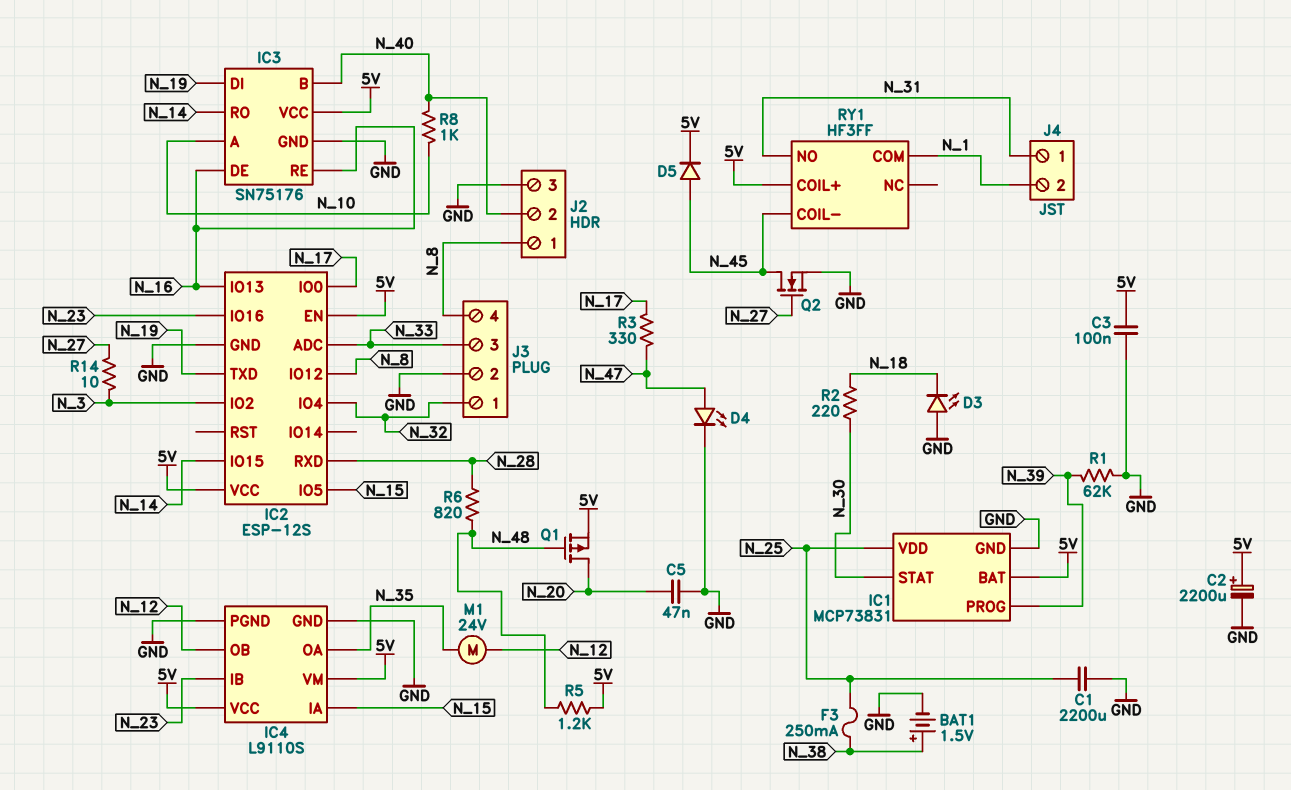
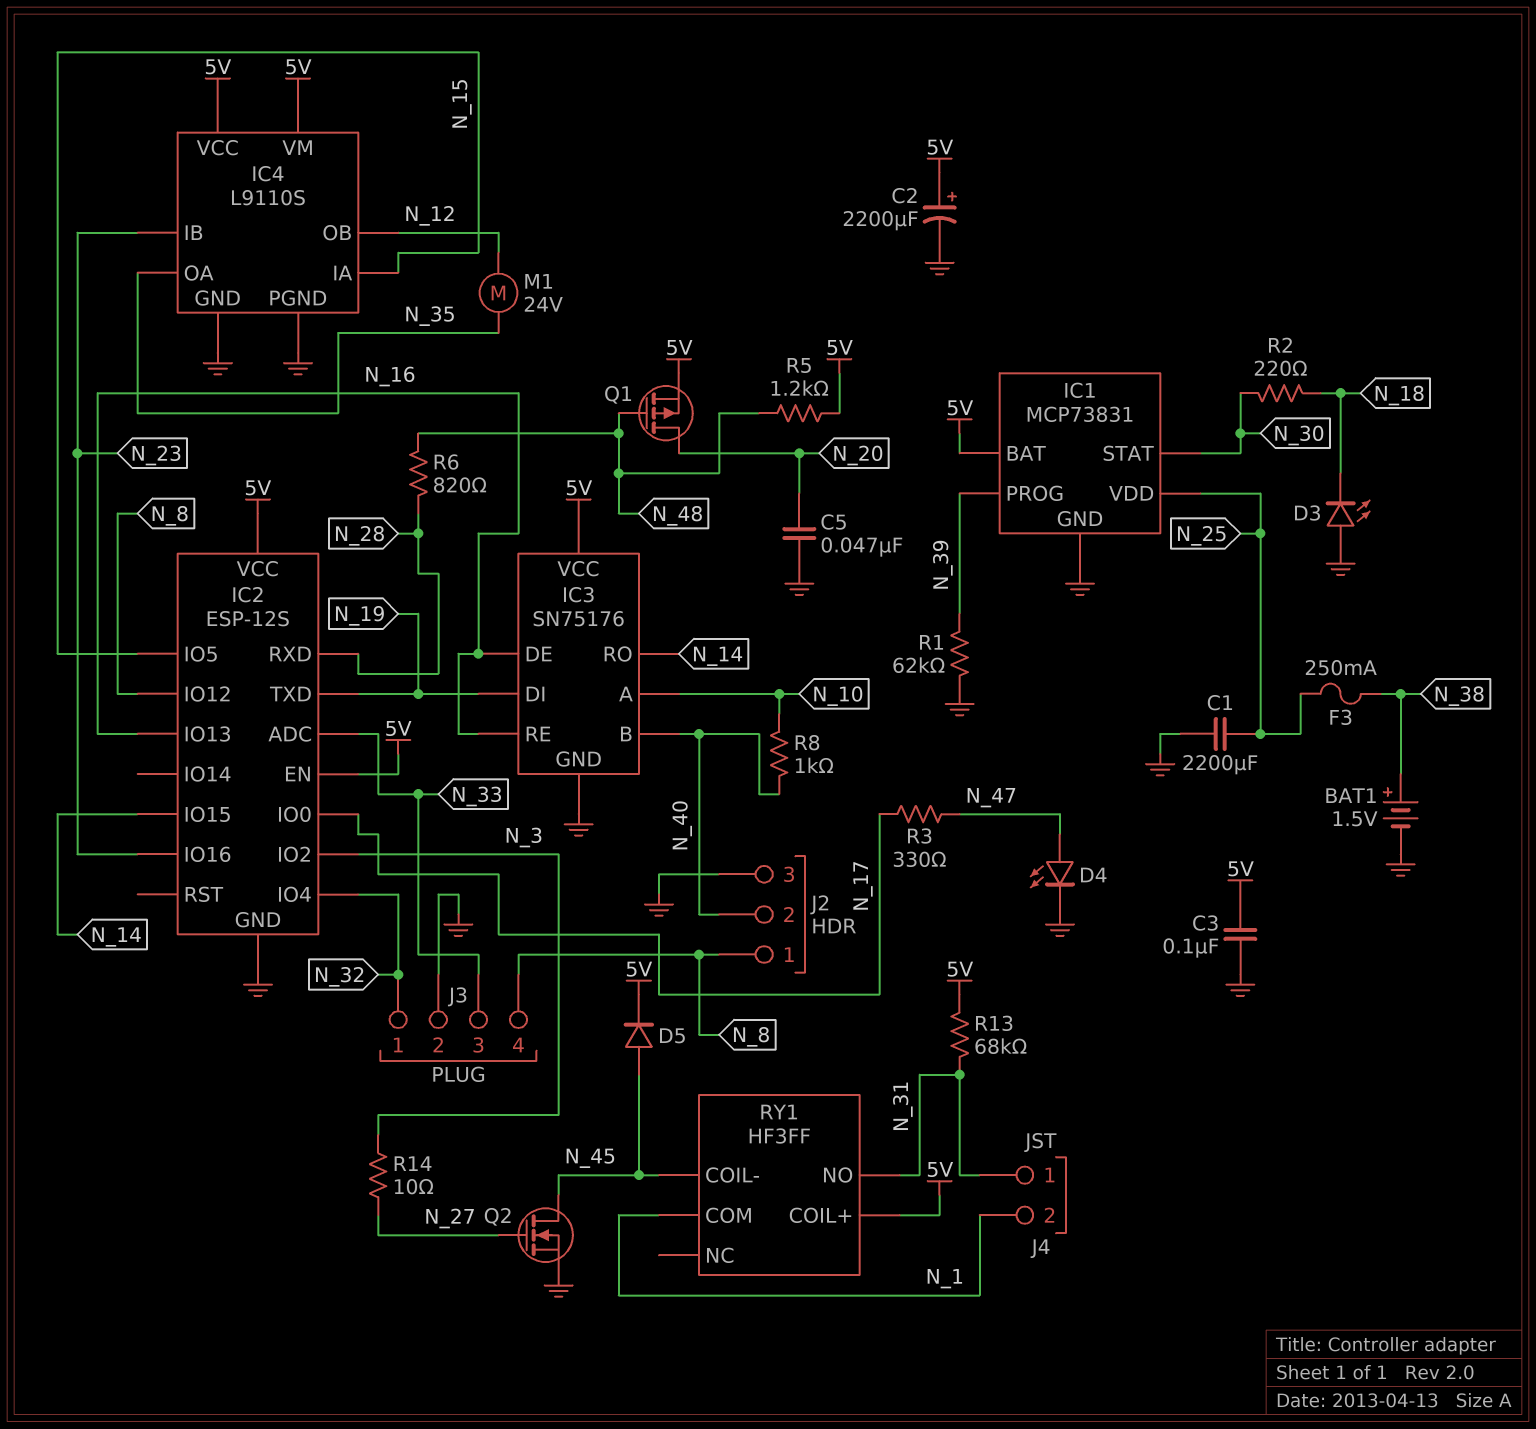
R13: none -> 68k (5V, N_31)

